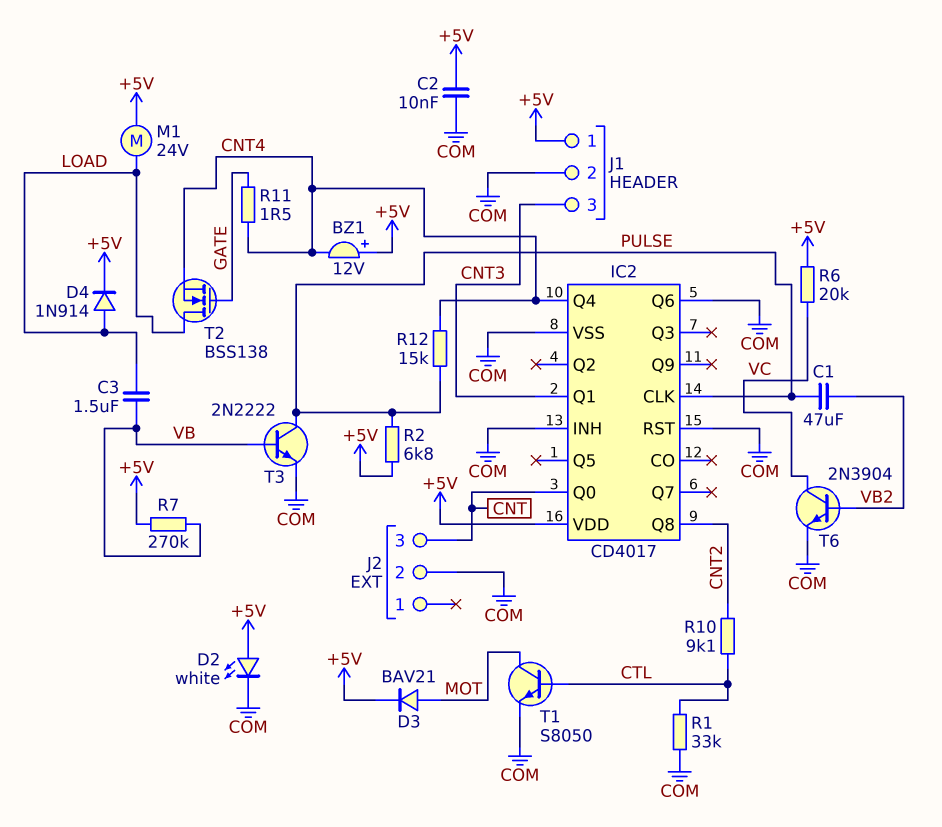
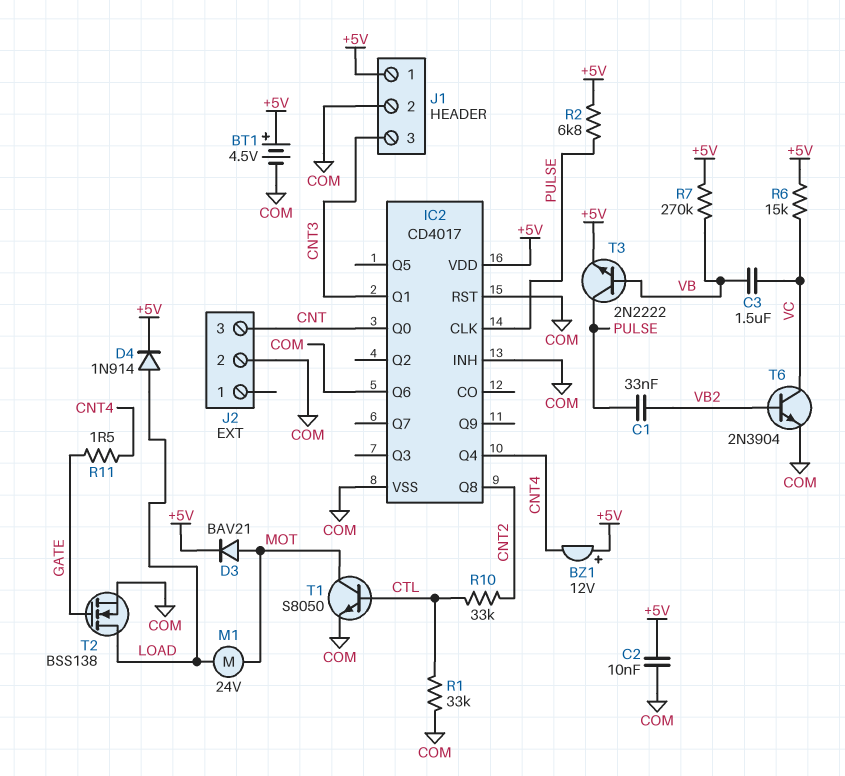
BT1: none -> 4.5V (plus +5V, minus COM)
C1: 47uF (PULSE, VB2) -> 33nF (PULSE, VB2)
C3: 1.5uF (LOAD, VB) -> 1.5uF (VB, VC)
D2: LED white (A +5V, K COM) -> none
M1: motor 24V (+5V, LOAD) -> motor 24V (LOAD, MOT)
R6: 20k (+5V, VC) -> 15k (+5V, VC)
R10: 9.1k (CNT2, CTL) -> 33k (CNT2, CTL)
R12: 15k (CNT4, PULSE) -> none
T2: NMOS BSS138 (G GATE, D LOAD, S CNT4) -> NMOS BSS138 (G GATE, D LOAD, S COM)
T3: NPN 2N2222 (B VB, C PULSE, E COM) -> NPN 2N2222 (B VB, C PULSE, E +5V)

